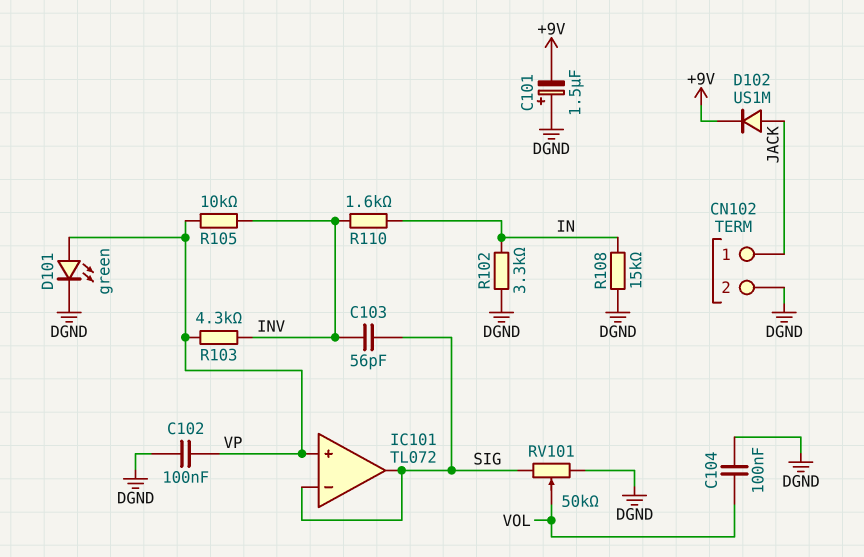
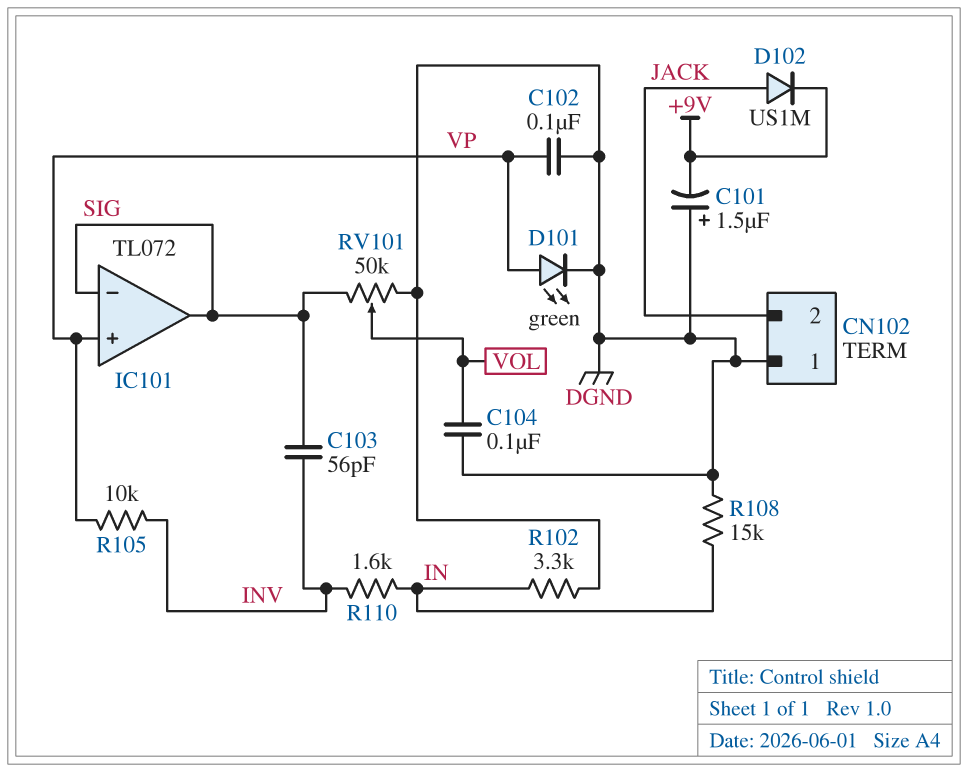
CN102 pin 1: JACK -> DGND
CN102 pin 2: DGND -> JACK
R103: 4.3k (INV, VP) -> none

